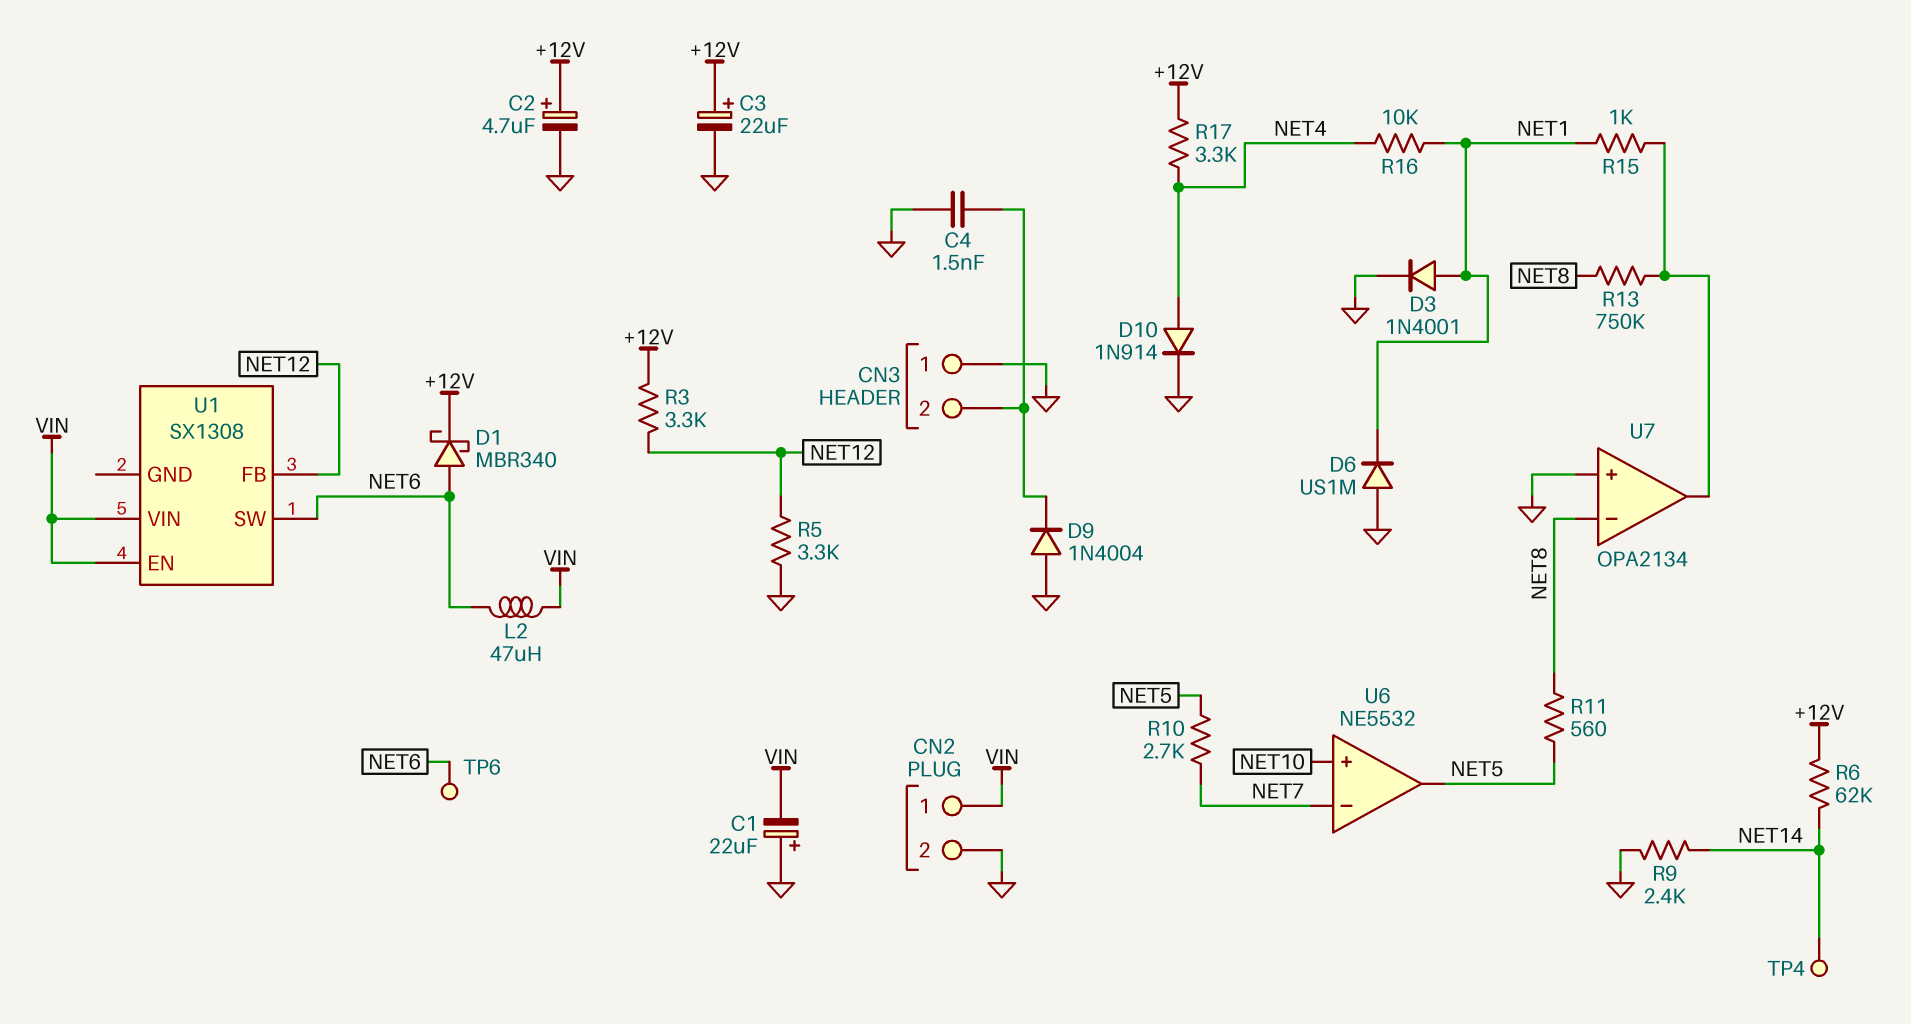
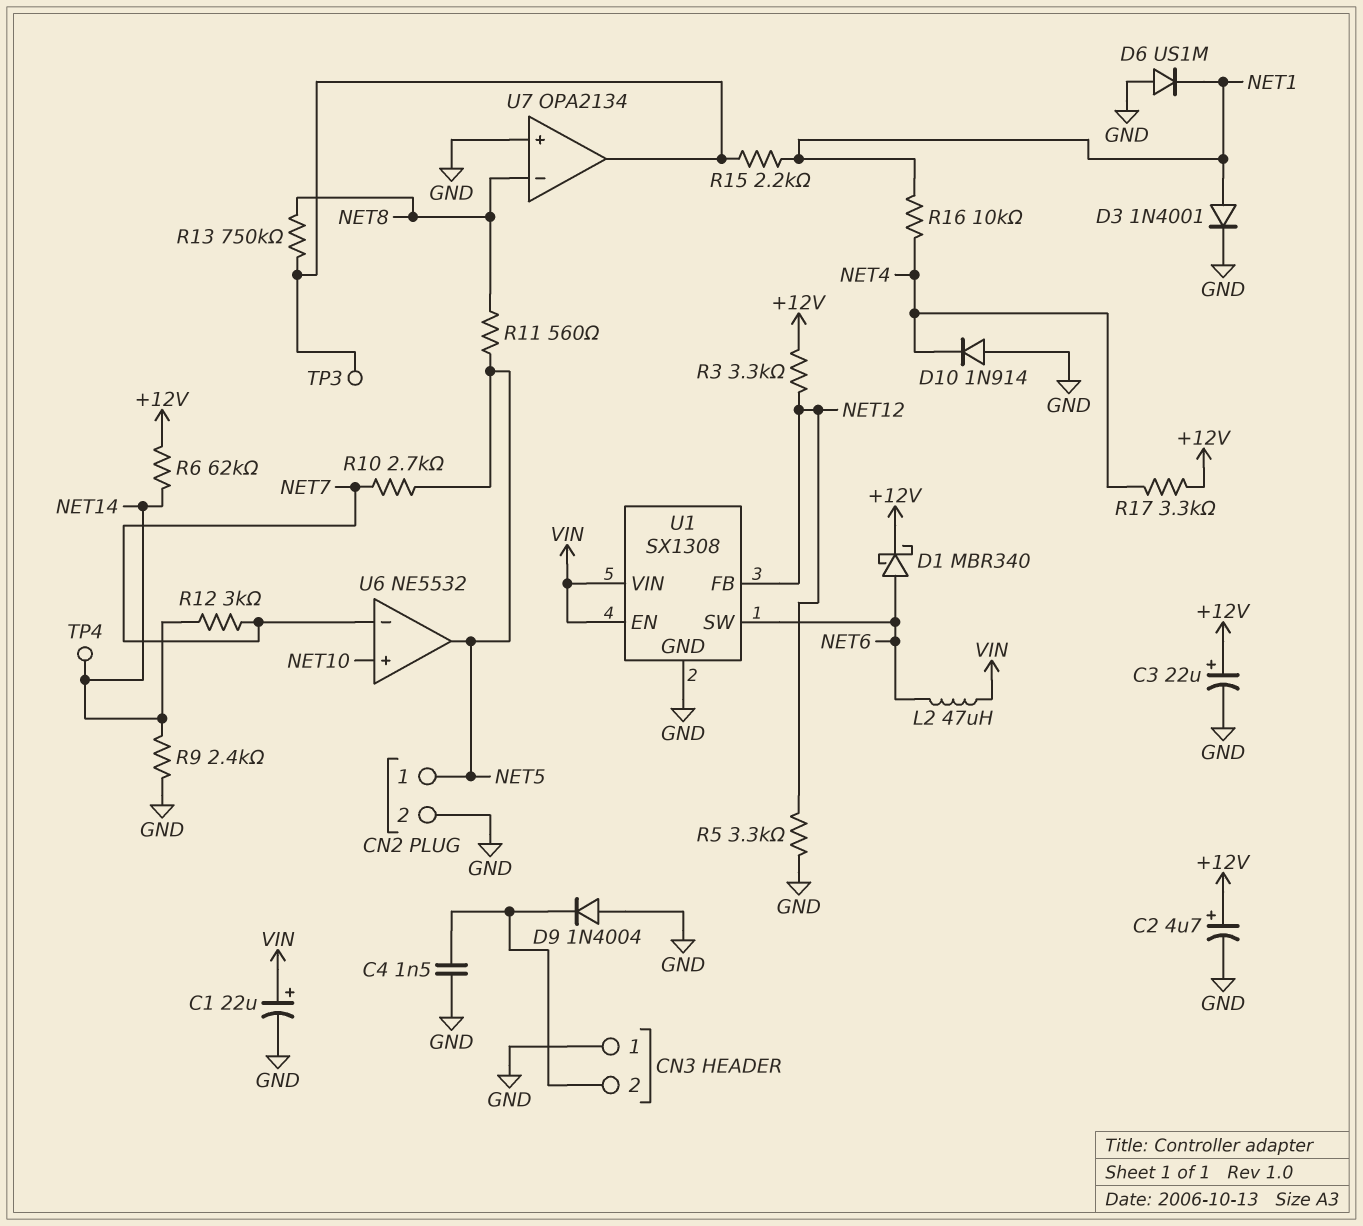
C1: 22uF (plus GND, minus VIN) -> 22uF (plus VIN, minus GND)
CN2 pin 1: VIN -> NET5
D10: diode 1N914 (A NET4, K GND) -> diode 1N914 (A GND, K NET4)
R12: none -> 3k (NET7, NET14)
R15: 1k (NET1, U7/out) -> 2.2k (NET1, U7/out)
TP3: none -> test point (U7/out)
TP6: test point (NET6) -> none
U1 pin GND: none -> GND

